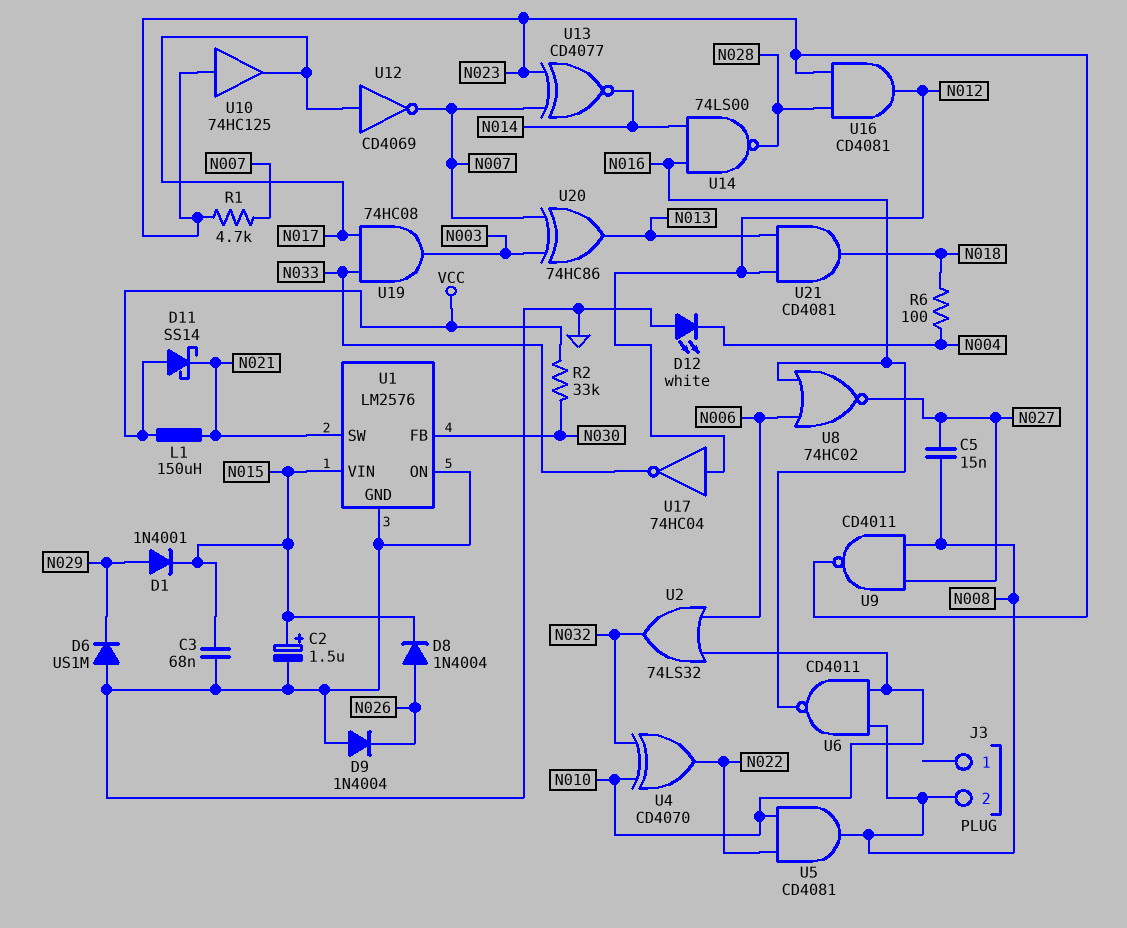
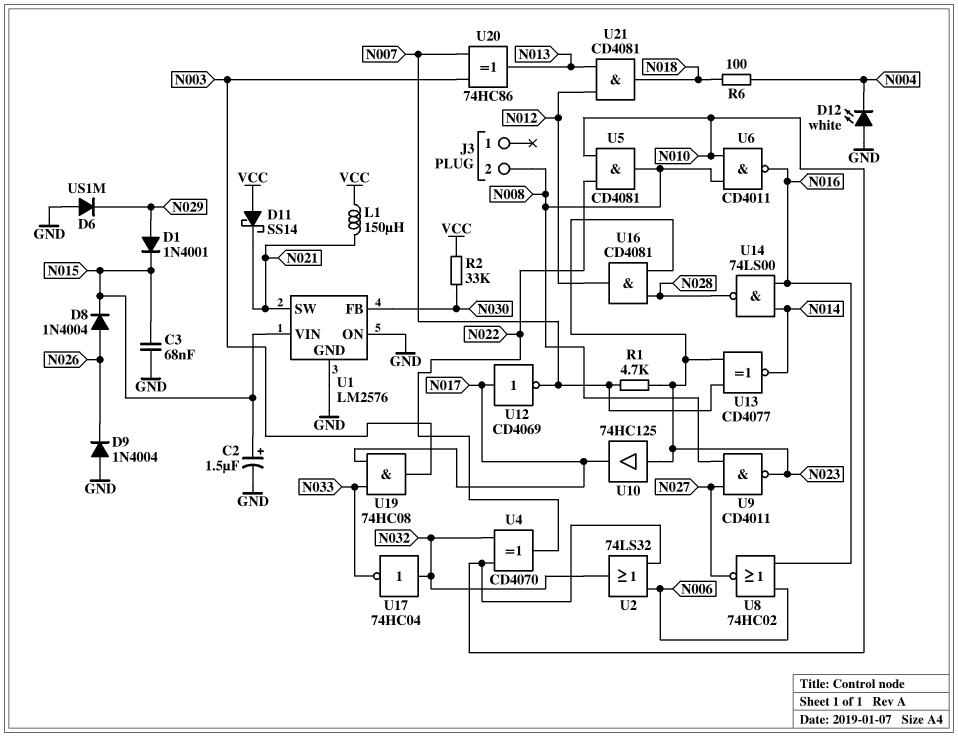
C5: 15nF (N008, N027) -> none
U17: NOT 74HC04 (in N012, out N033) -> NOT 74HC04 (in N032, out N033)

